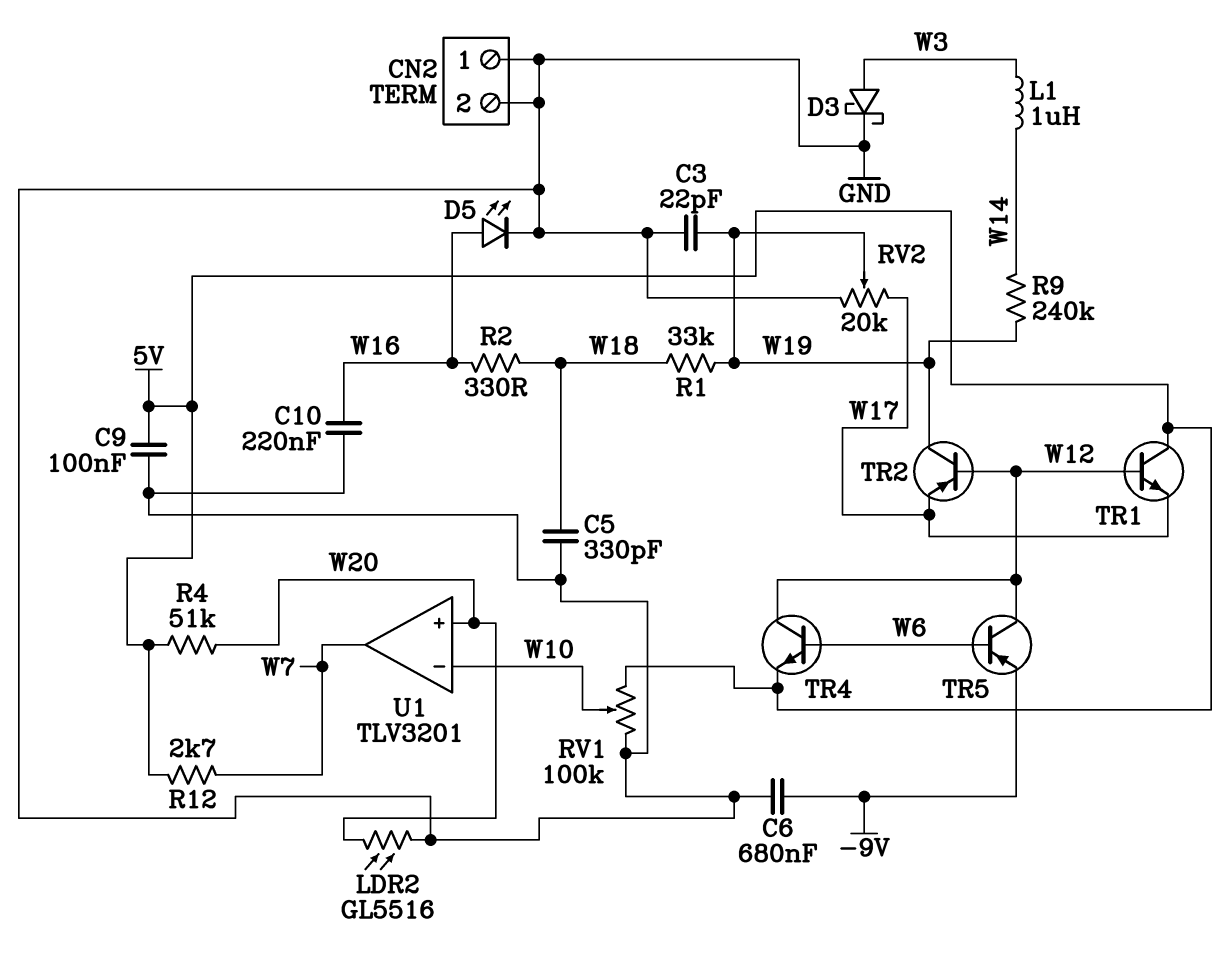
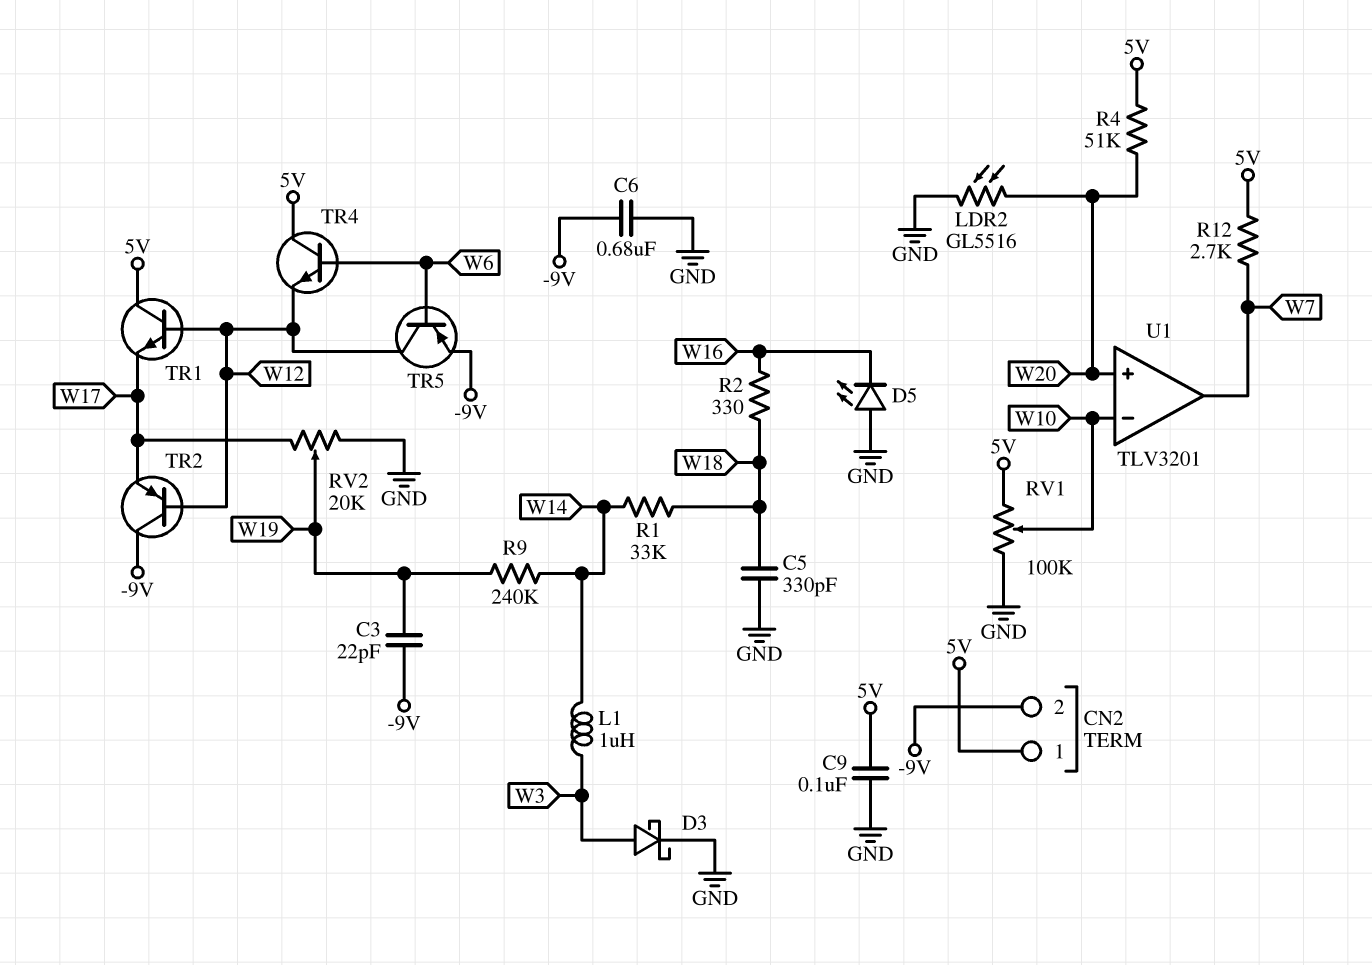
C3: 22pF (GND, W19) -> 22pF (-9V, W19)
C10: 220nF (GND, W16) -> none
CN2 pin 1: GND -> 5V
CN2 pin 2: GND -> -9V
D5: LED (A W16, K GND) -> LED (A GND, K W16)
R1: 33k (W18, W19) -> 33k (W14, W18)
TR2: PNP (B W12, C W19, E W17) -> PNP (B W12, C -9V, E W17)
TR4: NPN (B W6, C W12, E 5V) -> NPN (B W6, C 5V, E W12)

